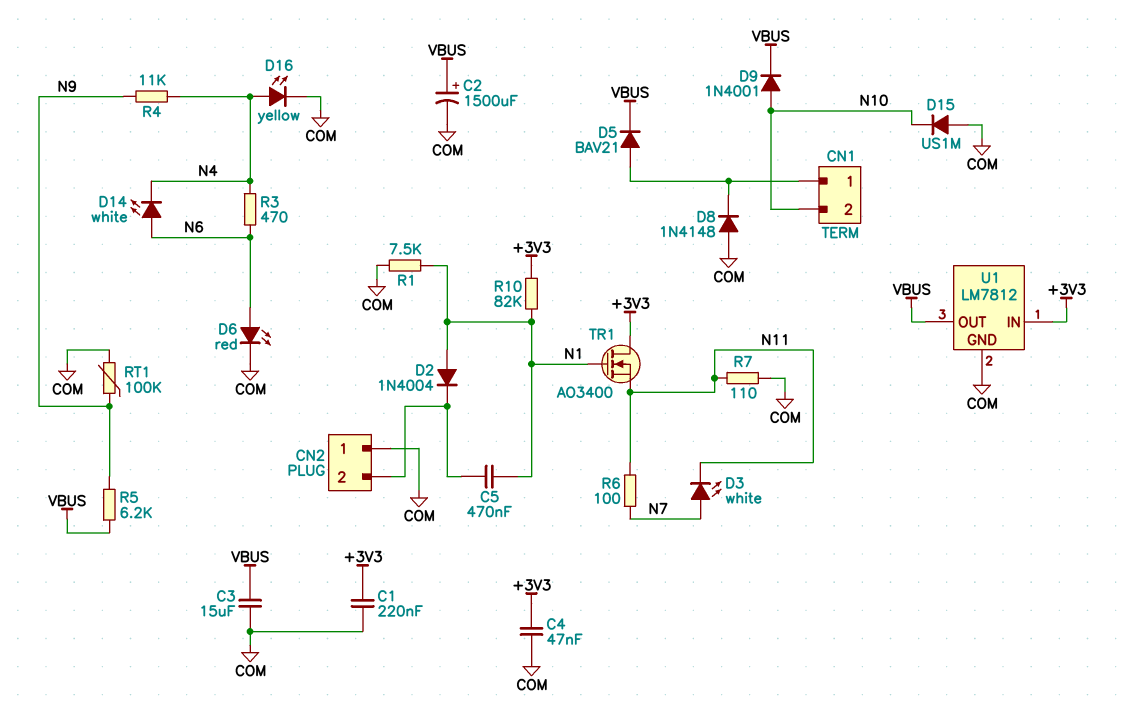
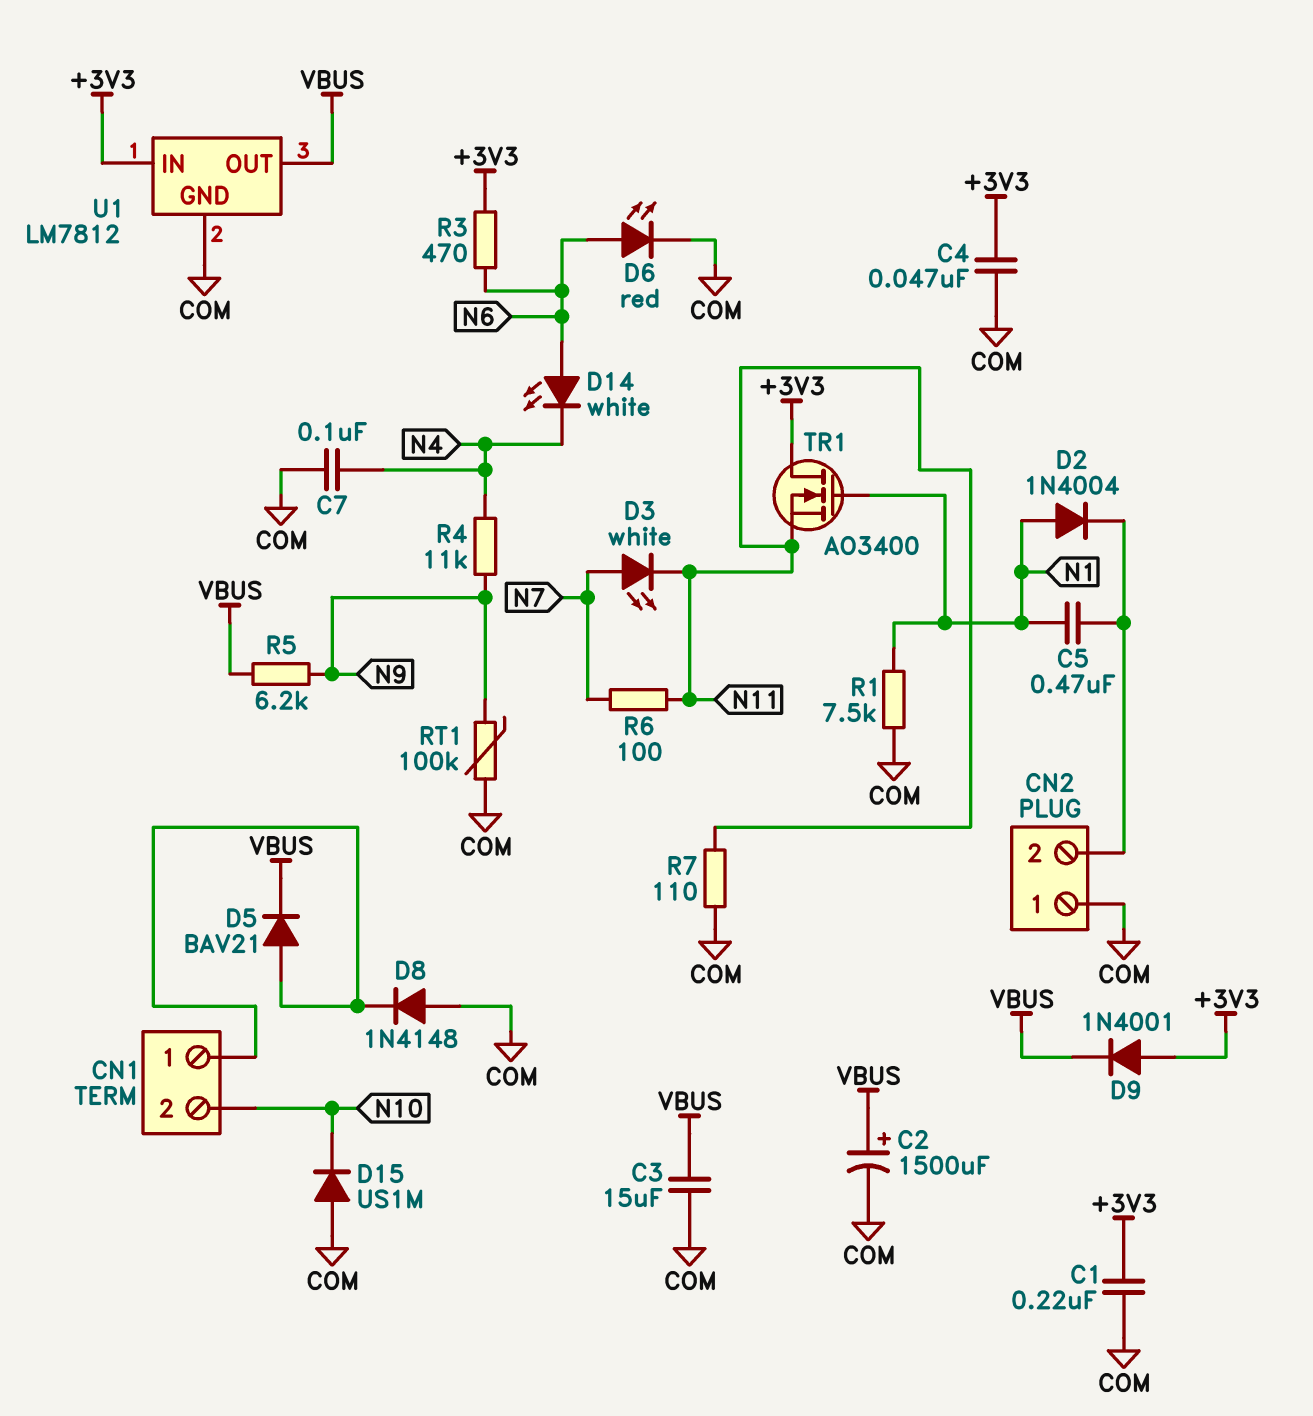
C7: none -> 100nF (COM, N4)
D9: diode 1N4001 (A N10, K VBUS) -> diode 1N4001 (A +3V3, K VBUS)
D16: LED yellow (A N4, K COM) -> none
R3: 470 (N4, N6) -> 470 (+3V3, N6)
R10: 82k (+3V3, N1) -> none

